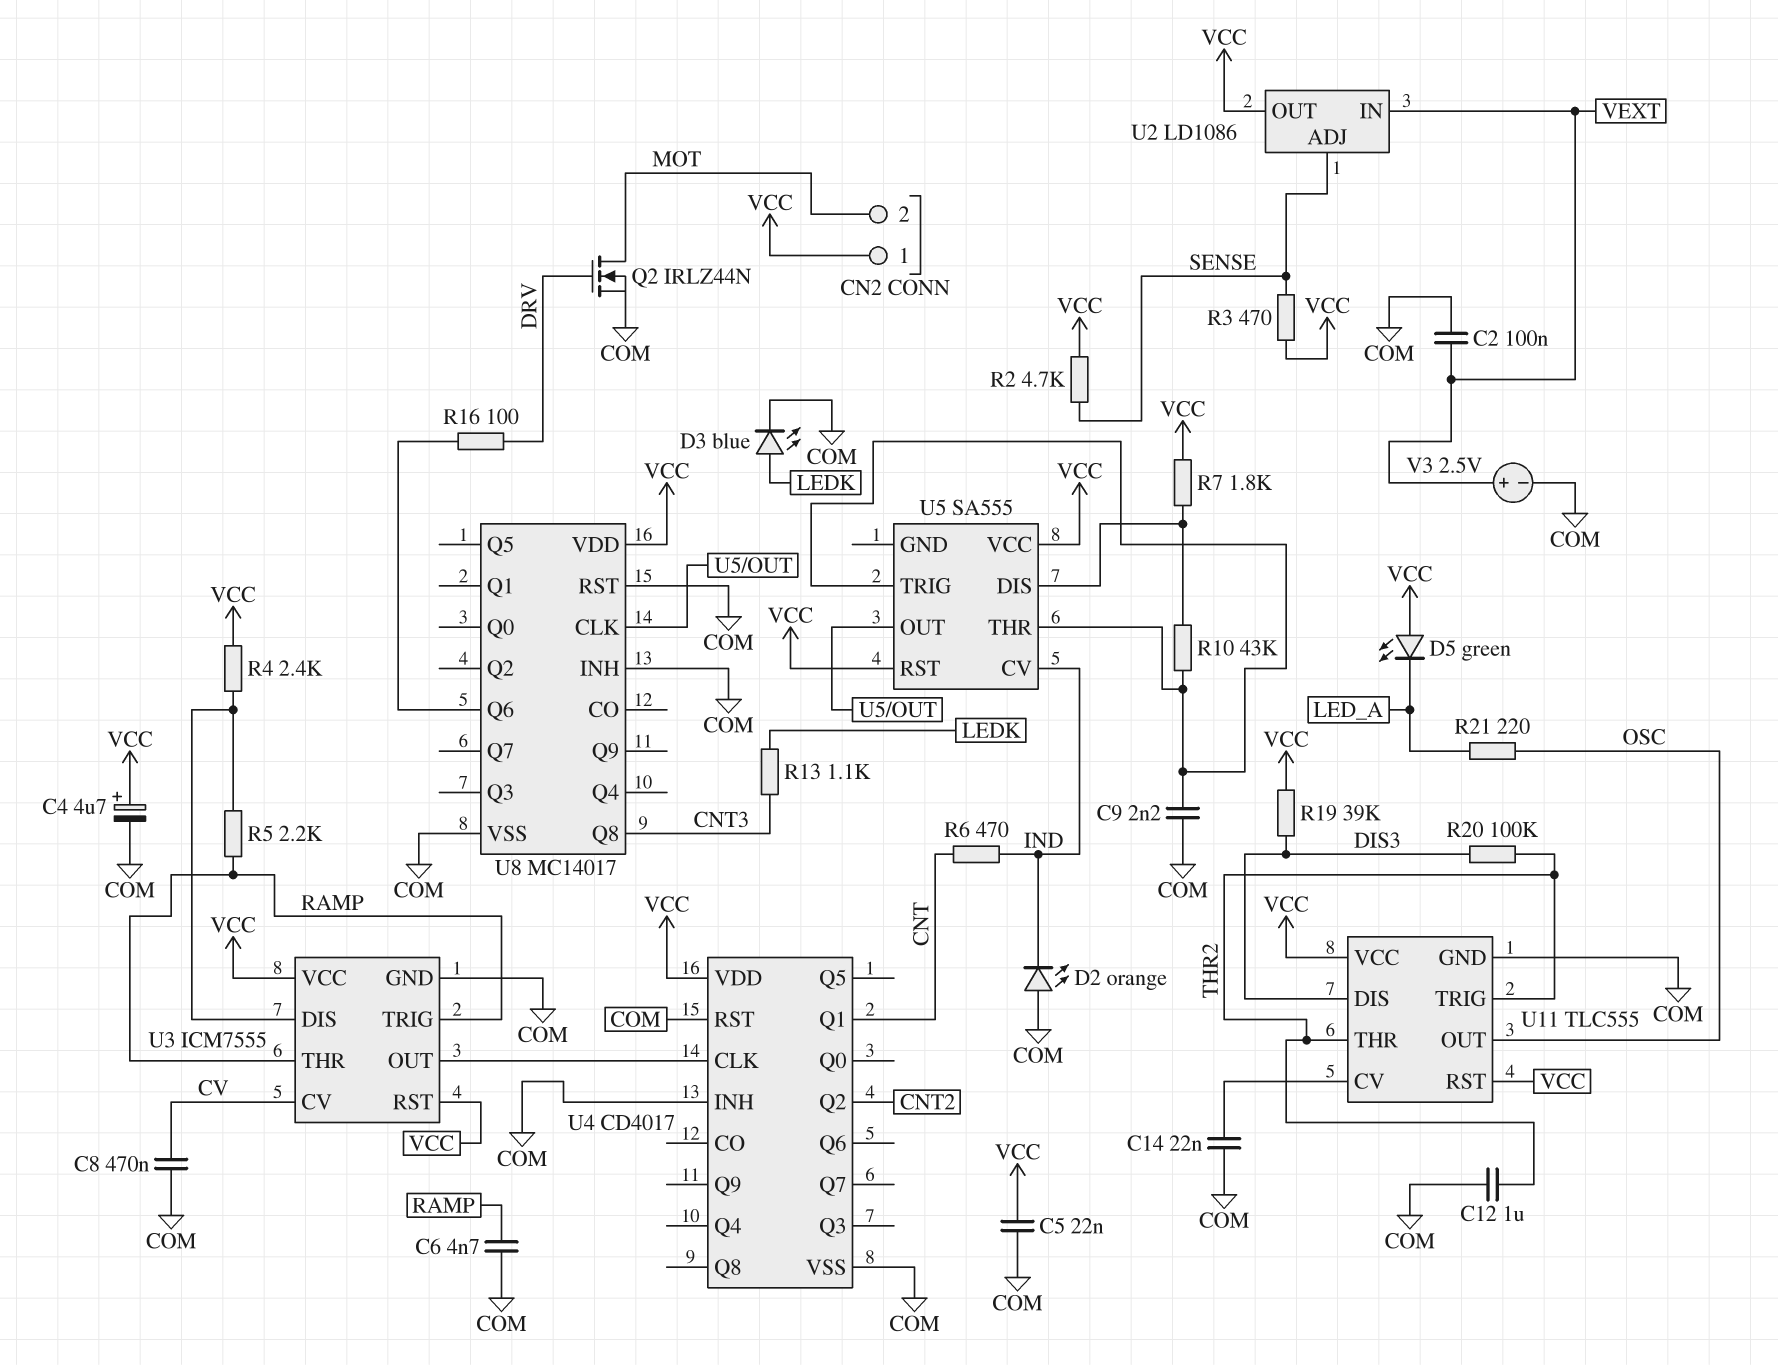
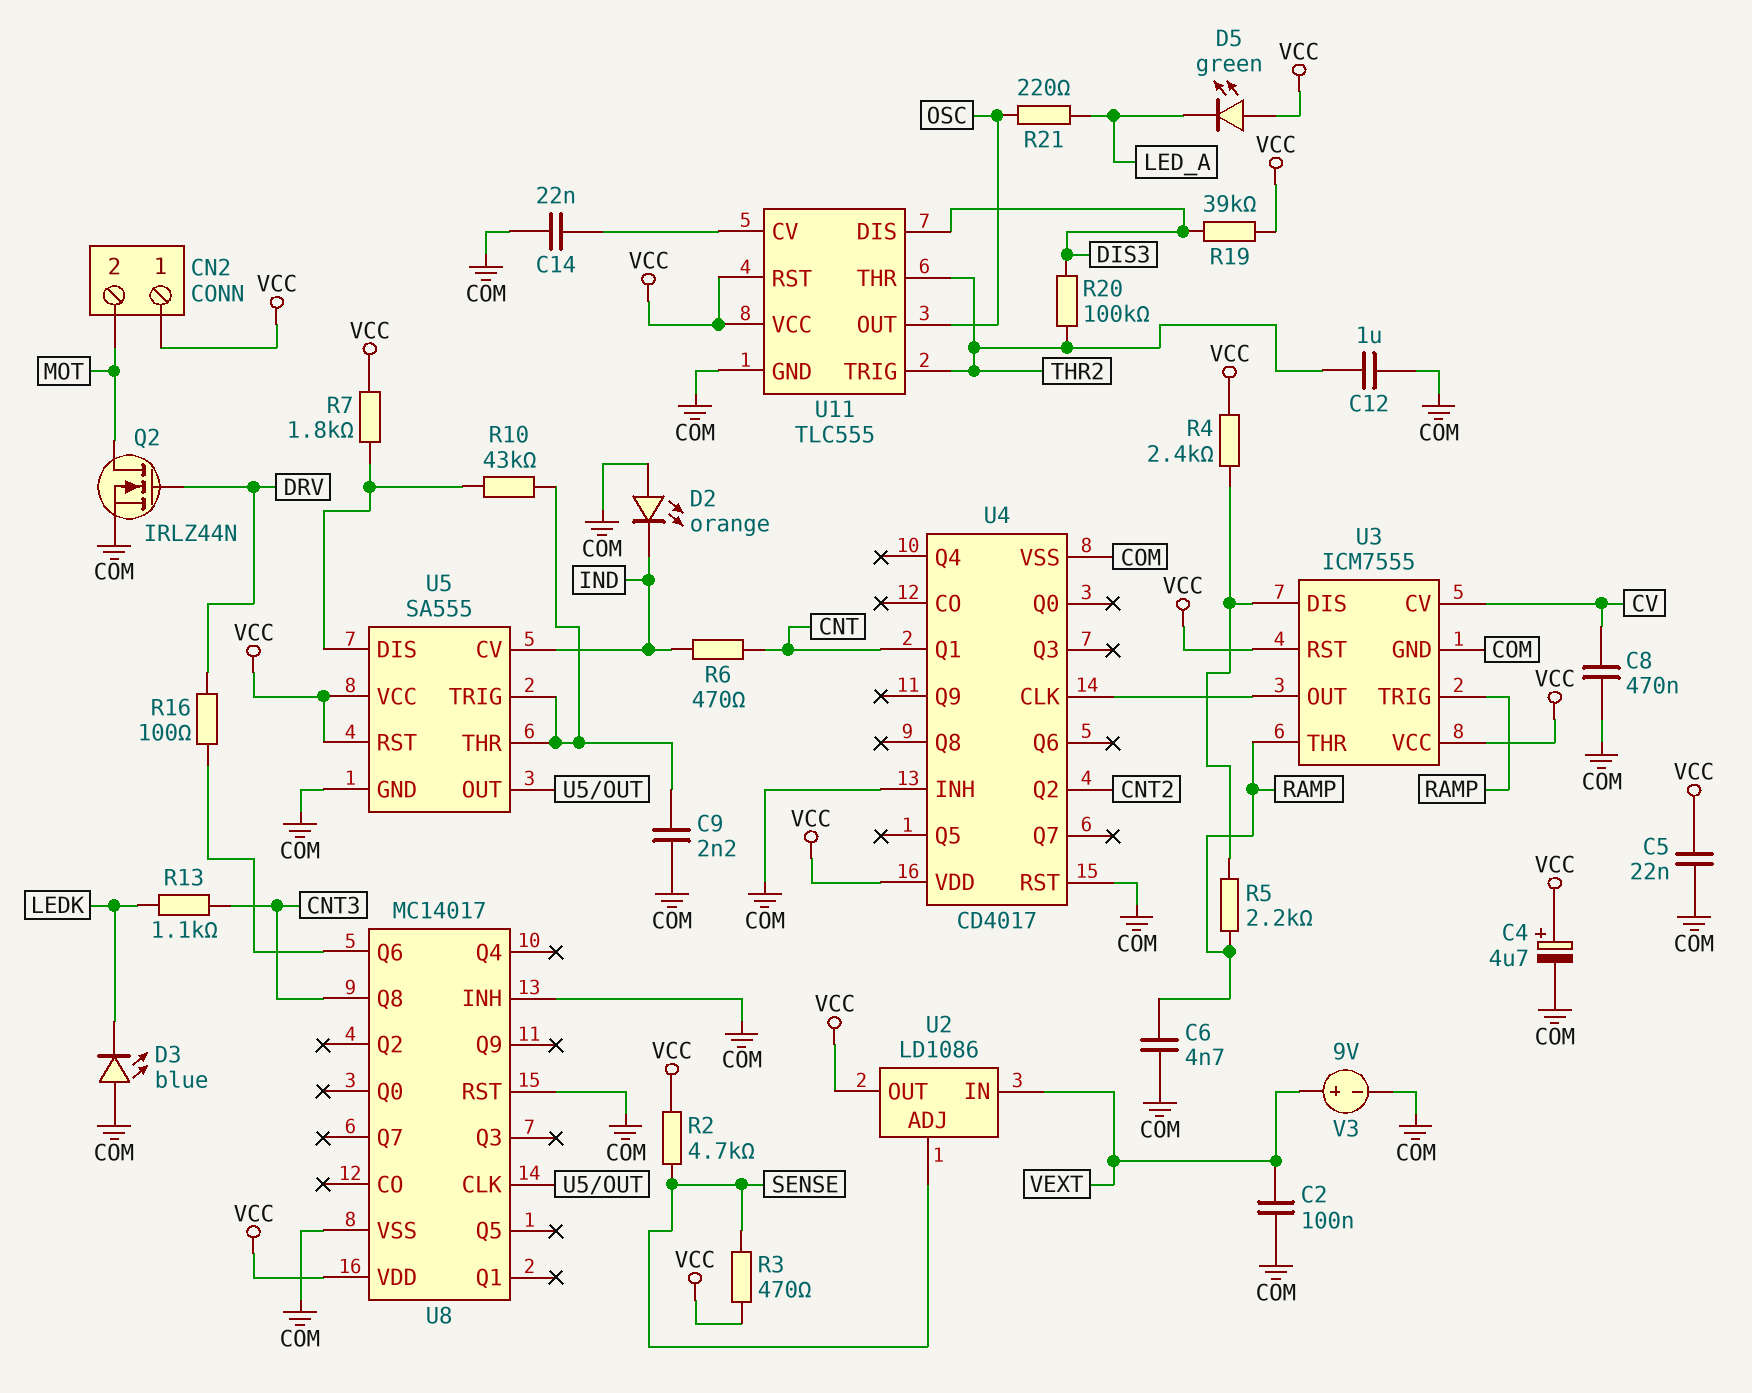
D3: LED blue (A LEDK, K COM) -> LED blue (A COM, K LEDK)
U5 pin GND: none -> COM
V3: 2.5V (plus VEXT, minus COM) -> 9V (plus VEXT, minus COM)

